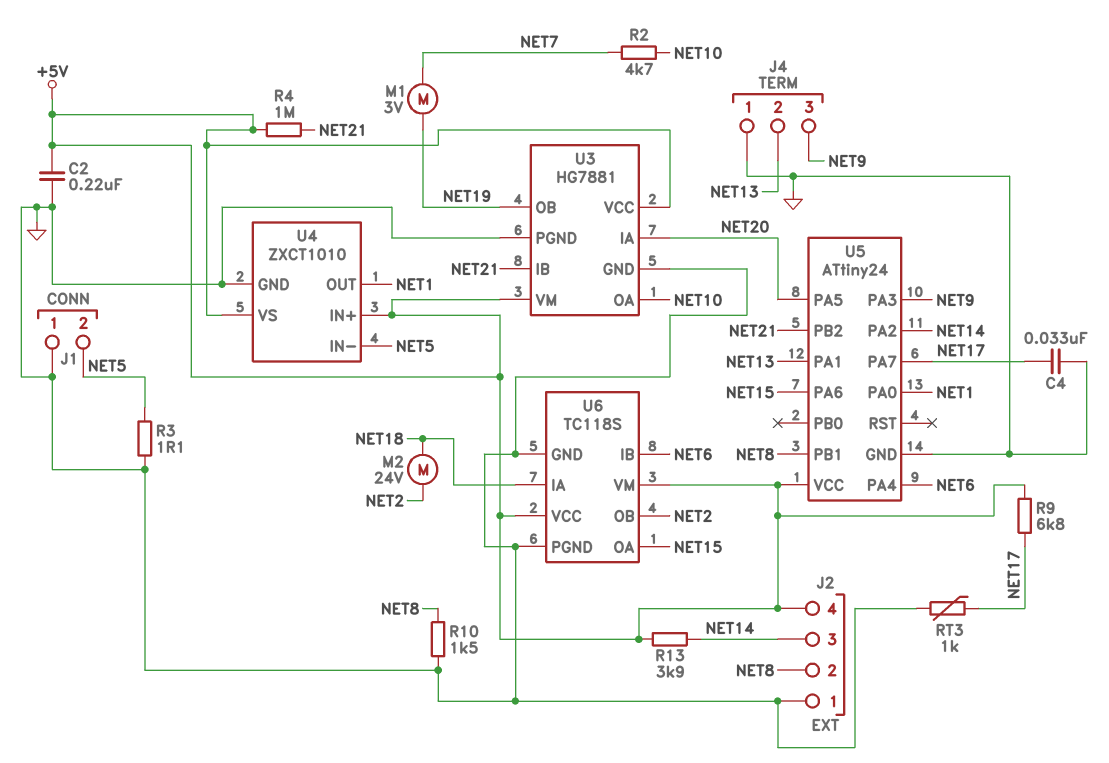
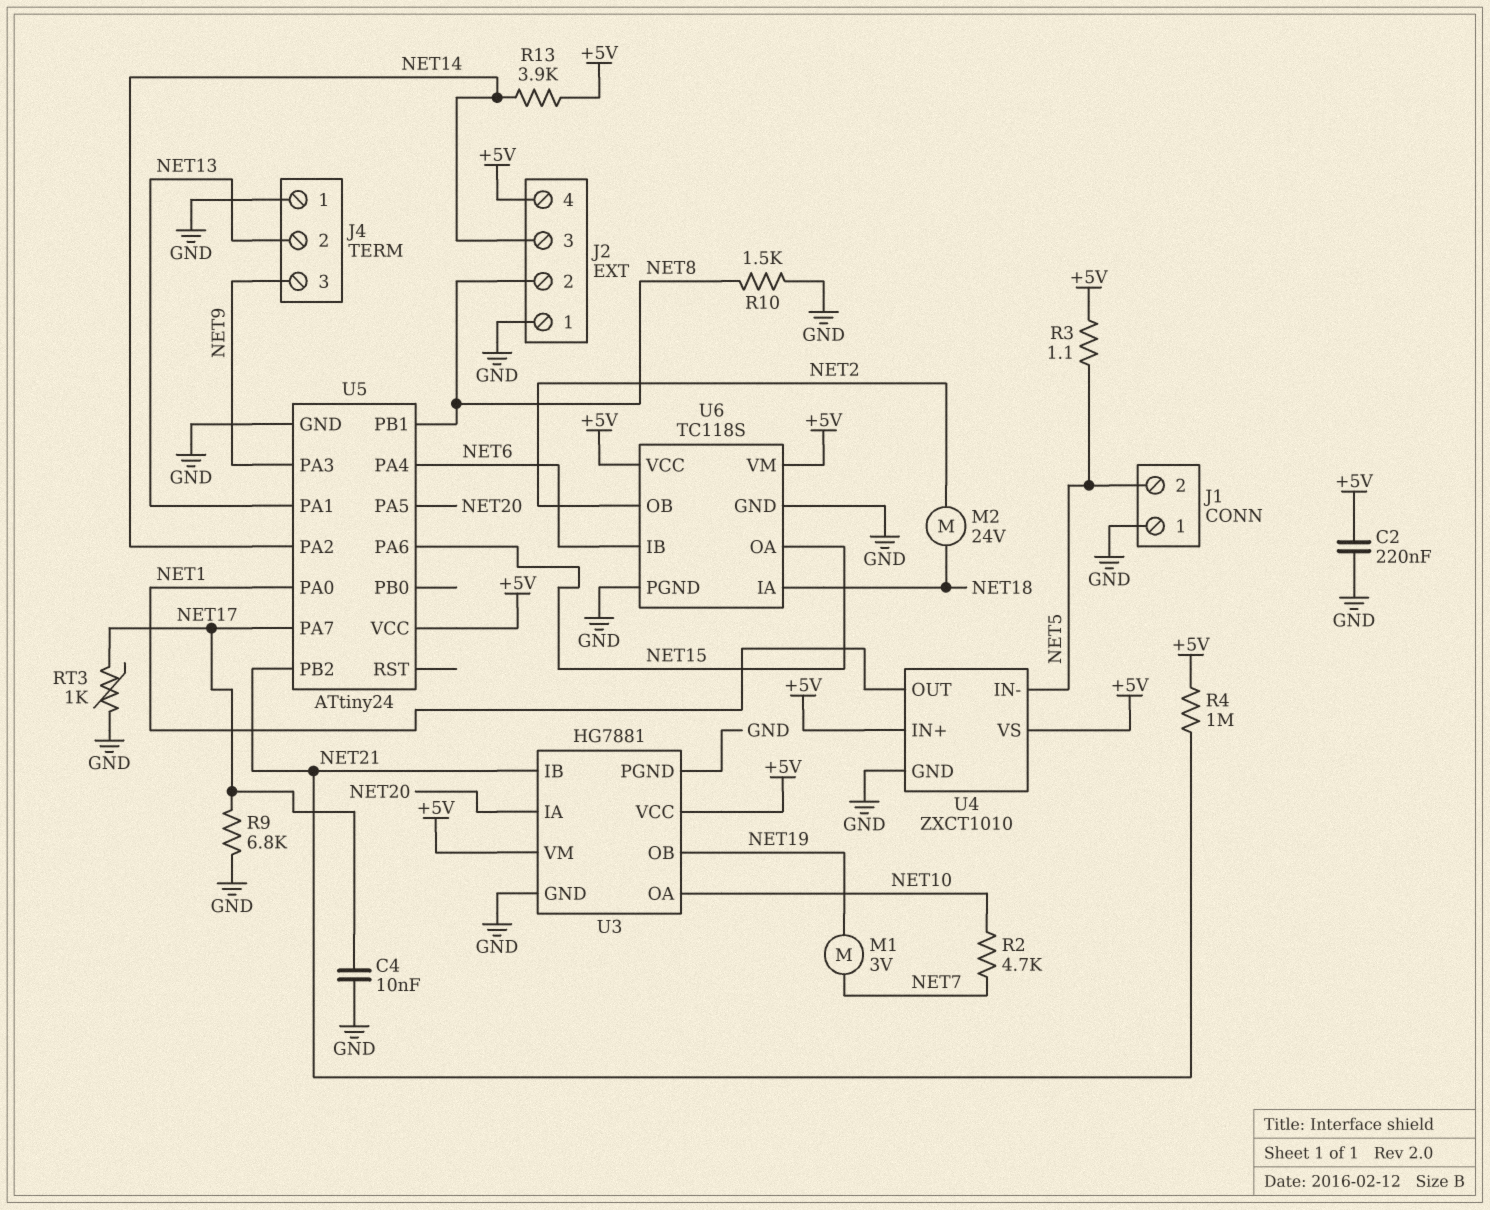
C4: 33nF (GND, NET17) -> 10nF (GND, NET17)
R3: 1.1 (GND, NET5) -> 1.1 (+5V, NET5)
R9: 6.8k (+5V, NET17) -> 6.8k (GND, NET17)

